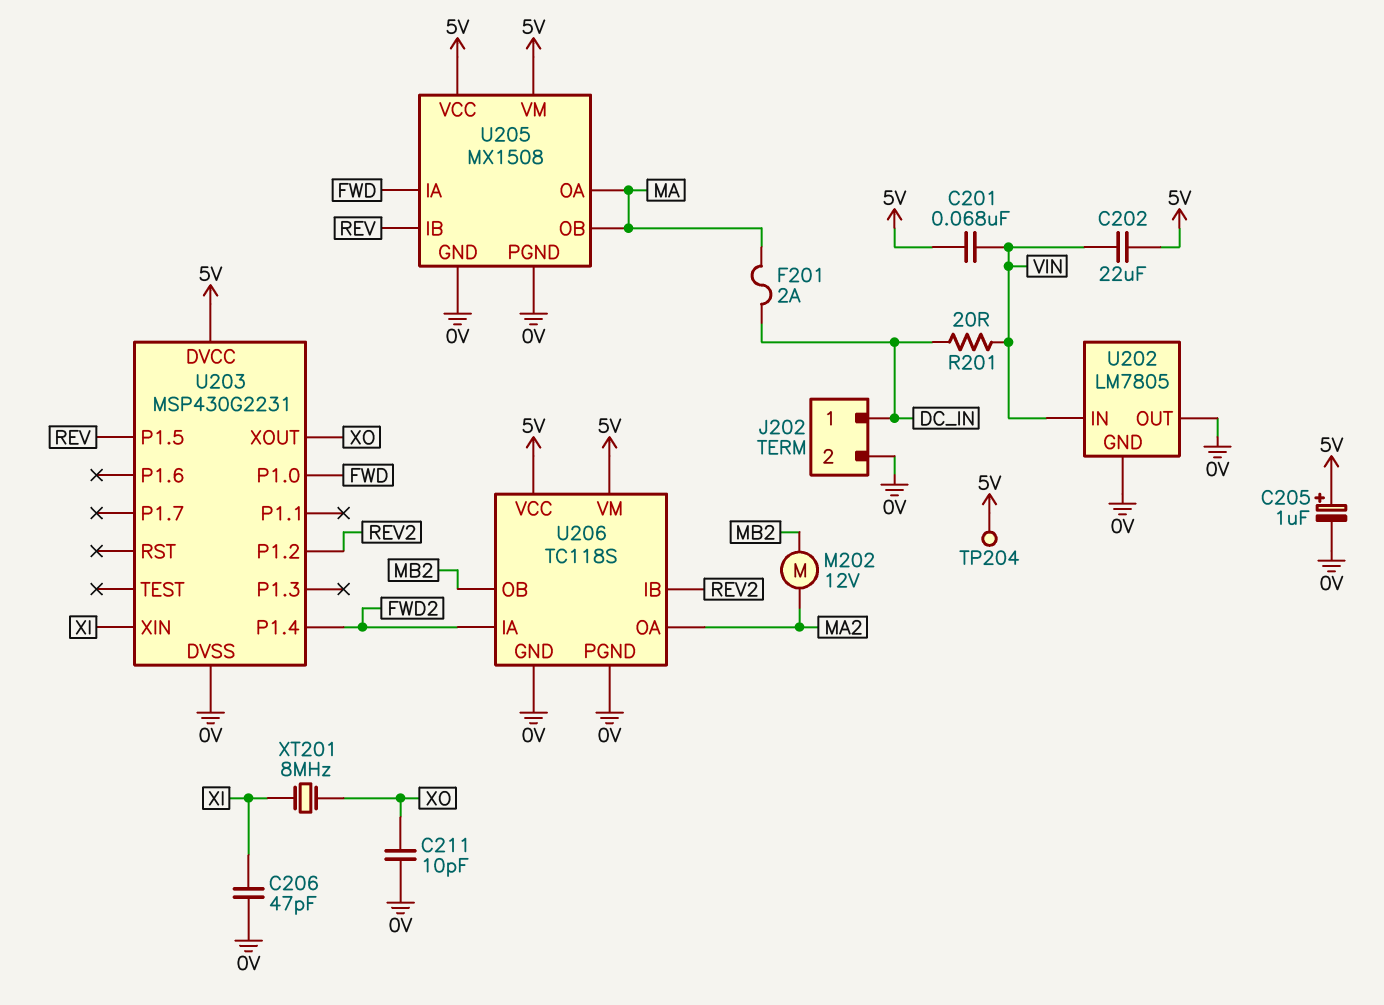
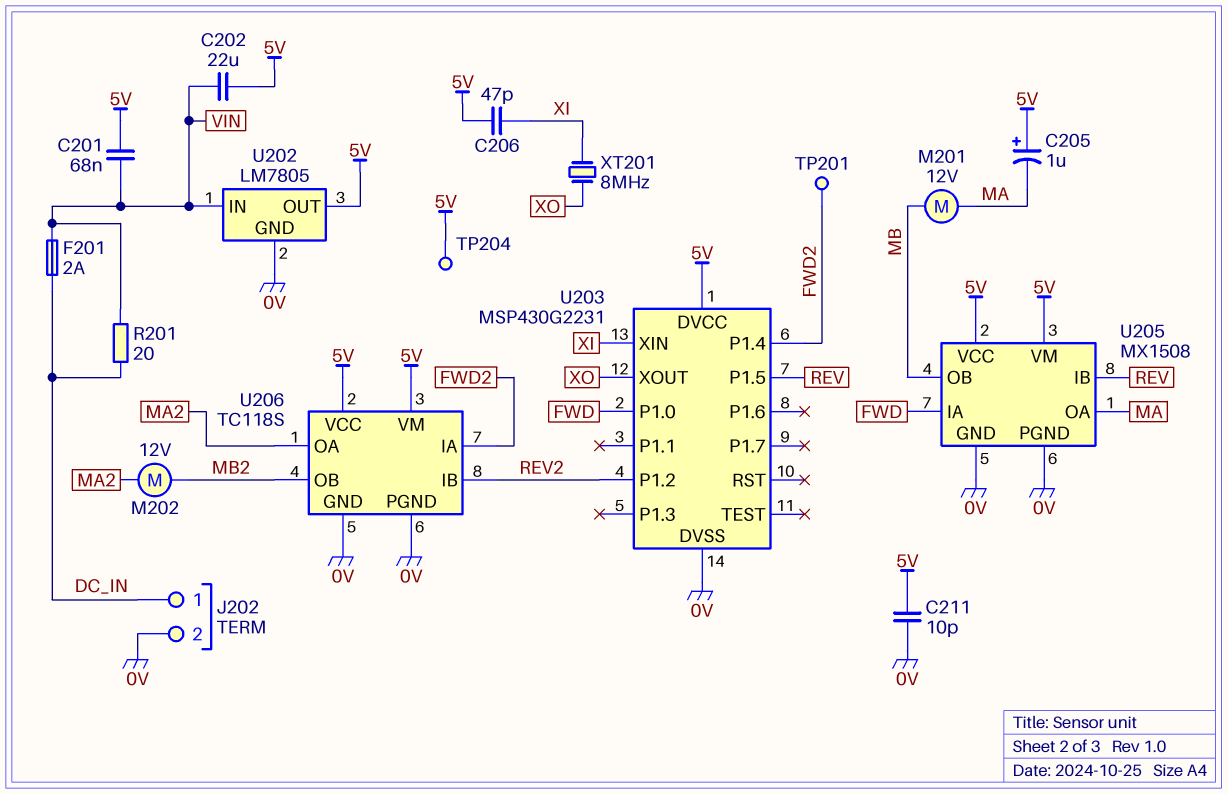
C205: 1uF (plus 5V, minus 0V) -> 1uF (plus 5V, minus MA)
C206: 47pF (0V, XI) -> 47pF (5V, XI)
C211: 10pF (0V, XO) -> 10pF (0V, 5V)
F201: 2A (DC_IN, MA) -> 2A (DC_IN, VIN)
M201: none -> motor 12V (MA, MB)
TP201: none -> test point (FWD2)
U202 pin OUT: 0V -> 5V
U205 pin OB: MA -> MB

